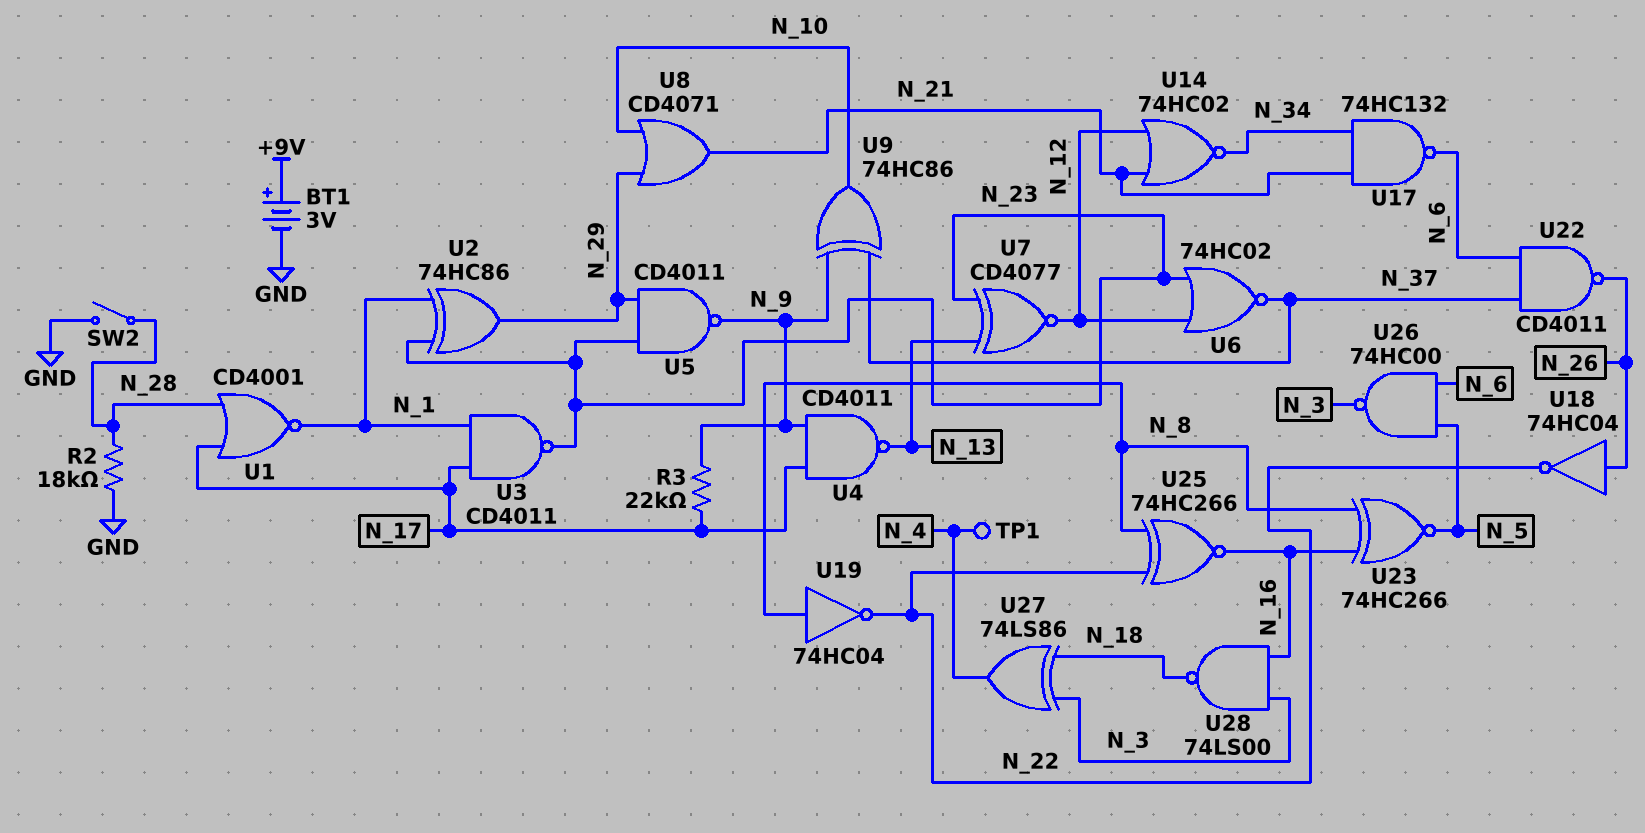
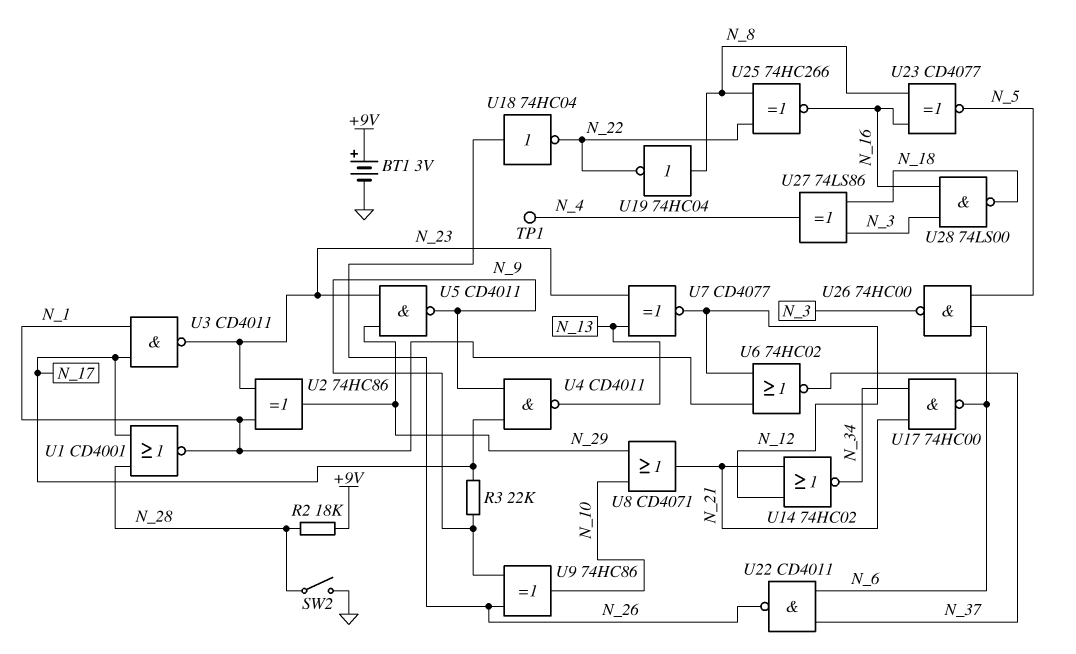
R2: 18k (GND, N_28) -> 18k (+9V, N_28)
U6: NOR 74HC02 (in N_12, in N_23, out N_37) -> NOR 74HC02 (in N_1, in N_12, out N_37)
U9: XOR 74HC86 (in N_9, in N_37, out N_10) -> XOR 74HC86 (in N_9, in N_26, out N_10)
U17: NAND 74HC132 (in N_21, in N_34, out N_6) -> NAND 74HC00 (in N_21, in N_34, out N_6)
U23: XNOR 74HC266 (in N_8, in N_16, out N_5) -> XNOR CD4077 (in N_8, in N_16, out N_5)

